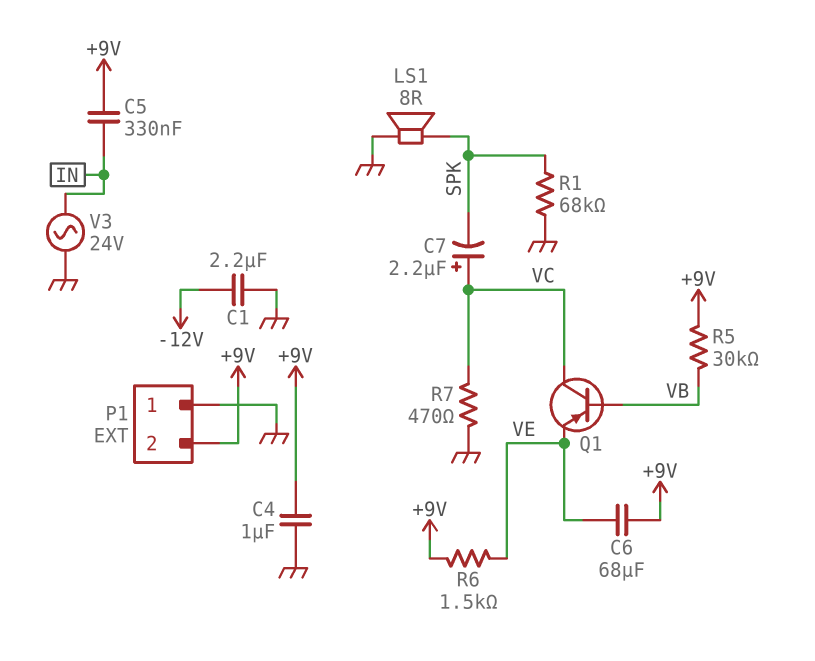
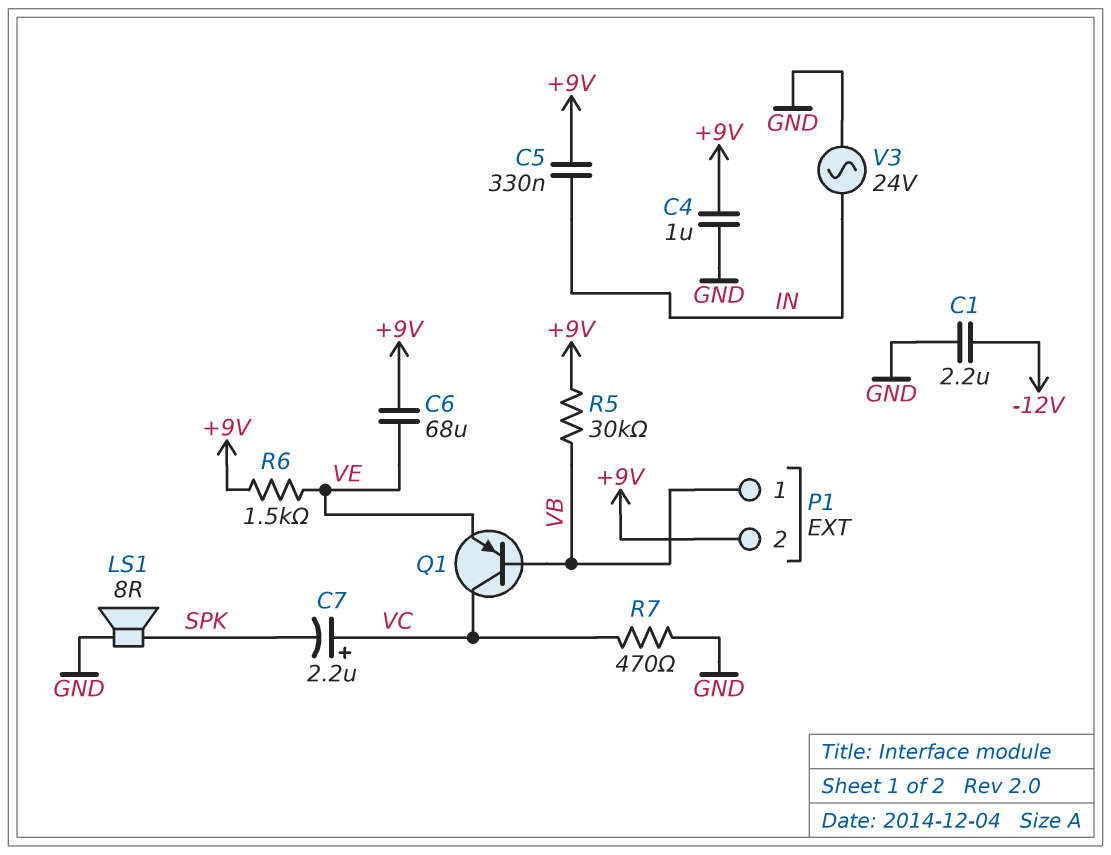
P1 pin 1: GND -> VB
R1: 68k (GND, SPK) -> none

